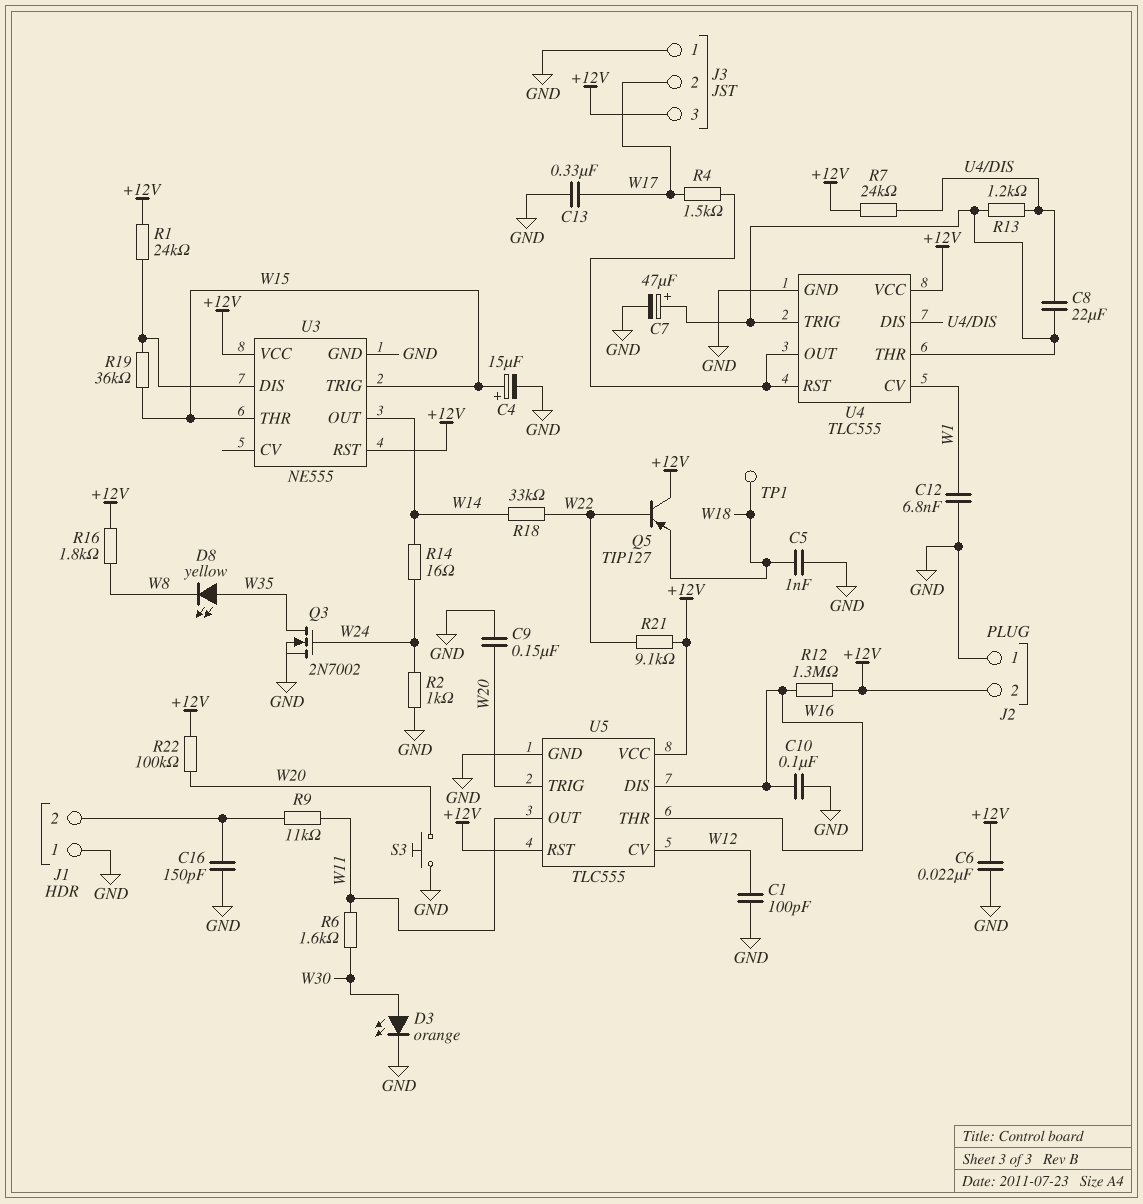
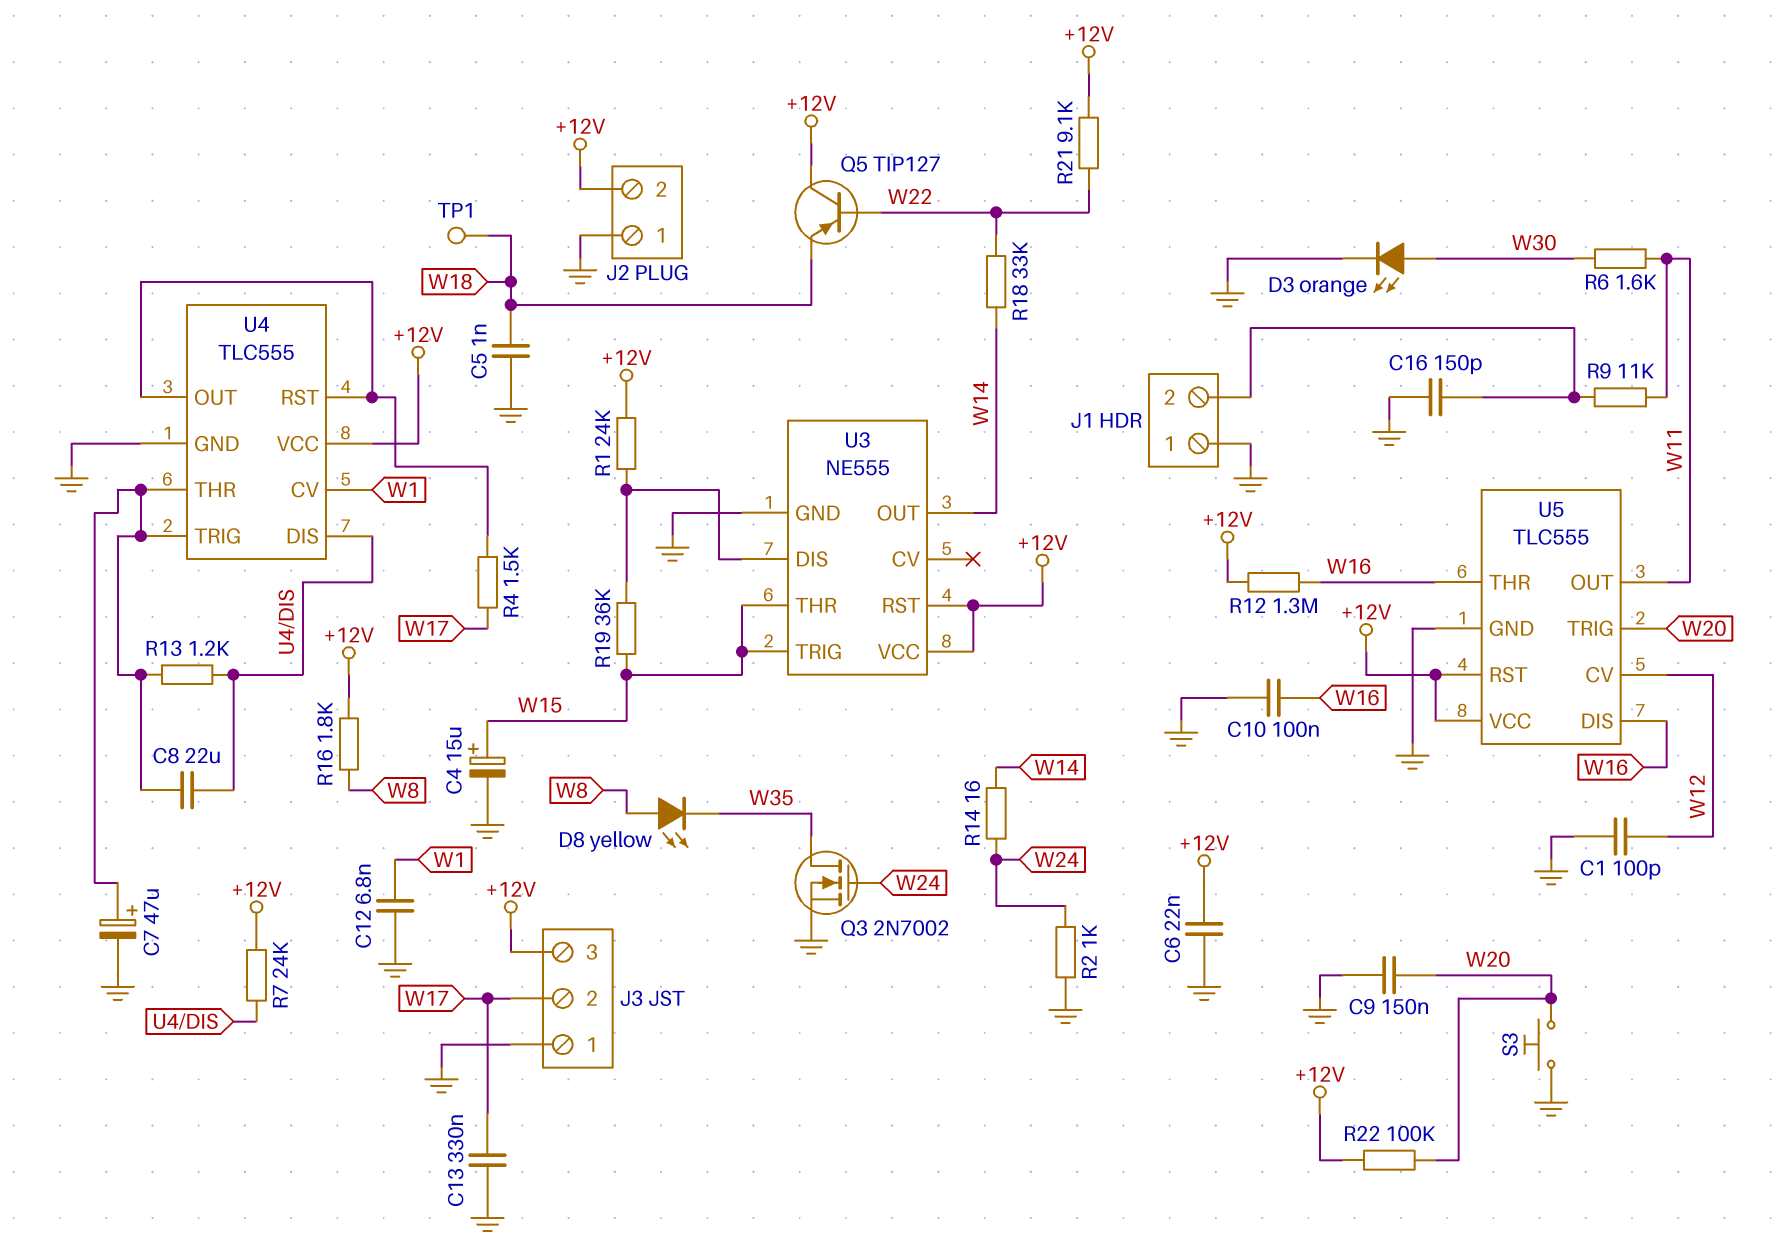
D8: LED yellow (A W35, K W8) -> LED yellow (A W8, K W35)

